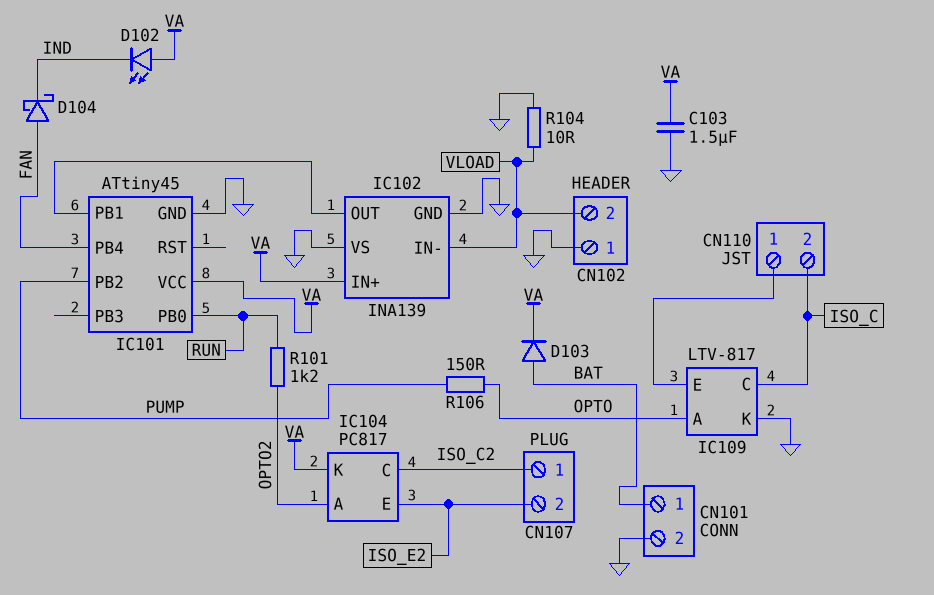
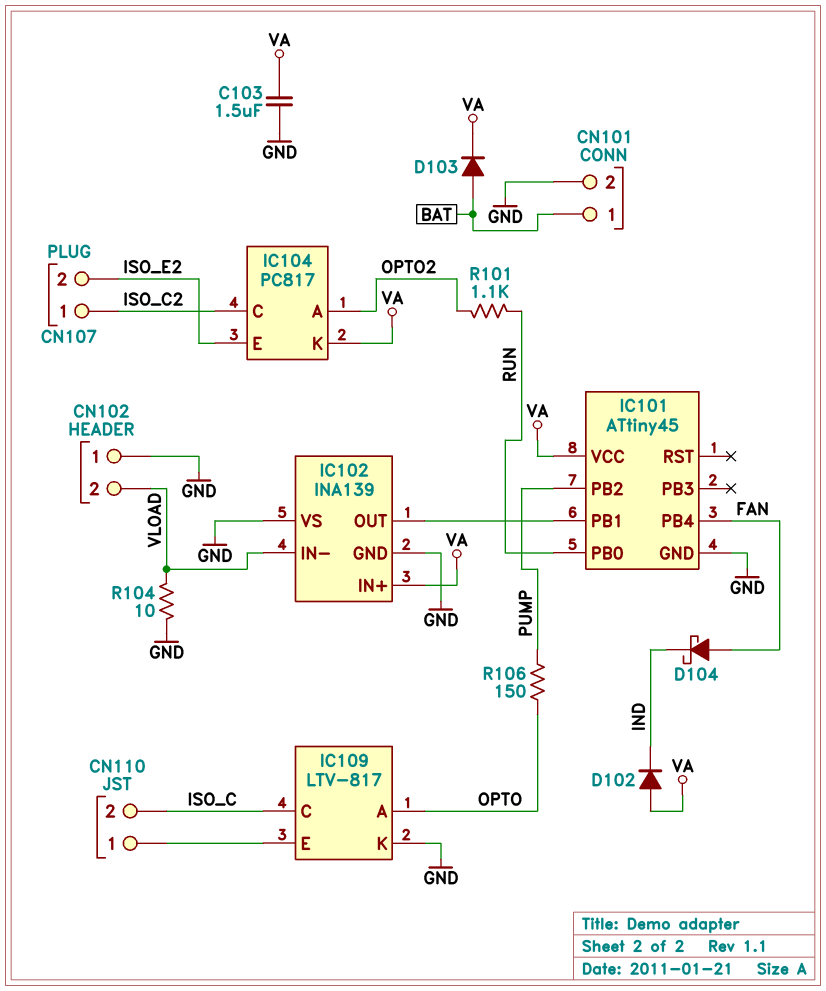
D102: LED (A VA, K IND) -> diode (A VA, K IND)
R101: 1.2k (OPTO2, RUN) -> 1.1k (OPTO2, RUN)

